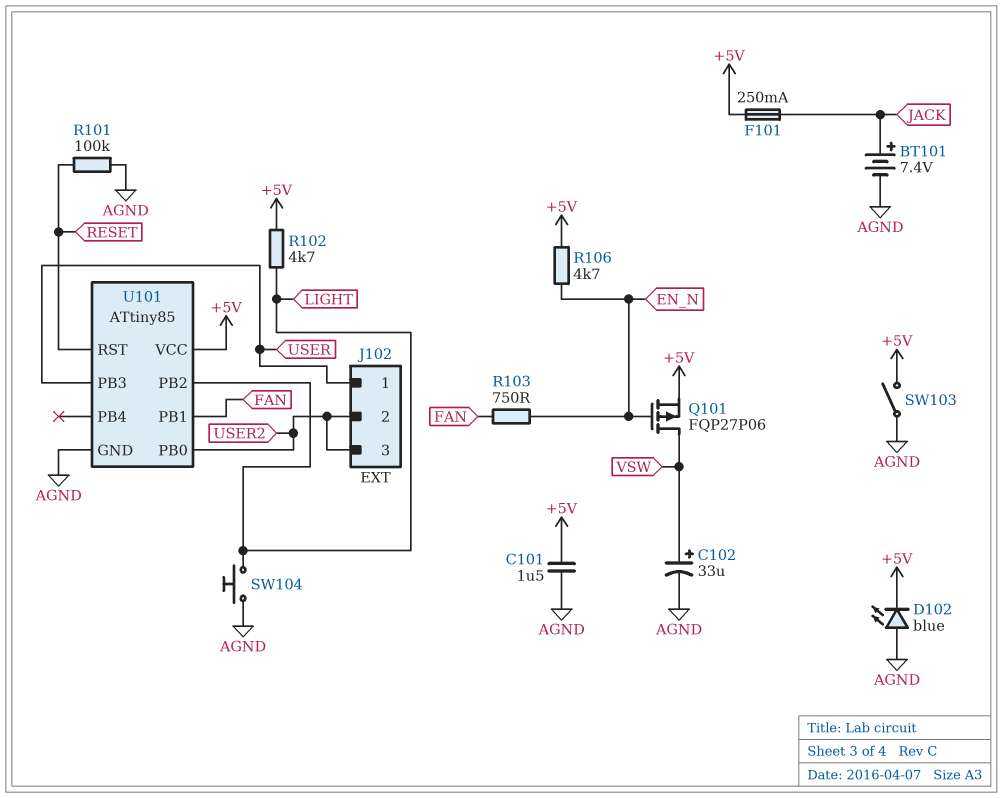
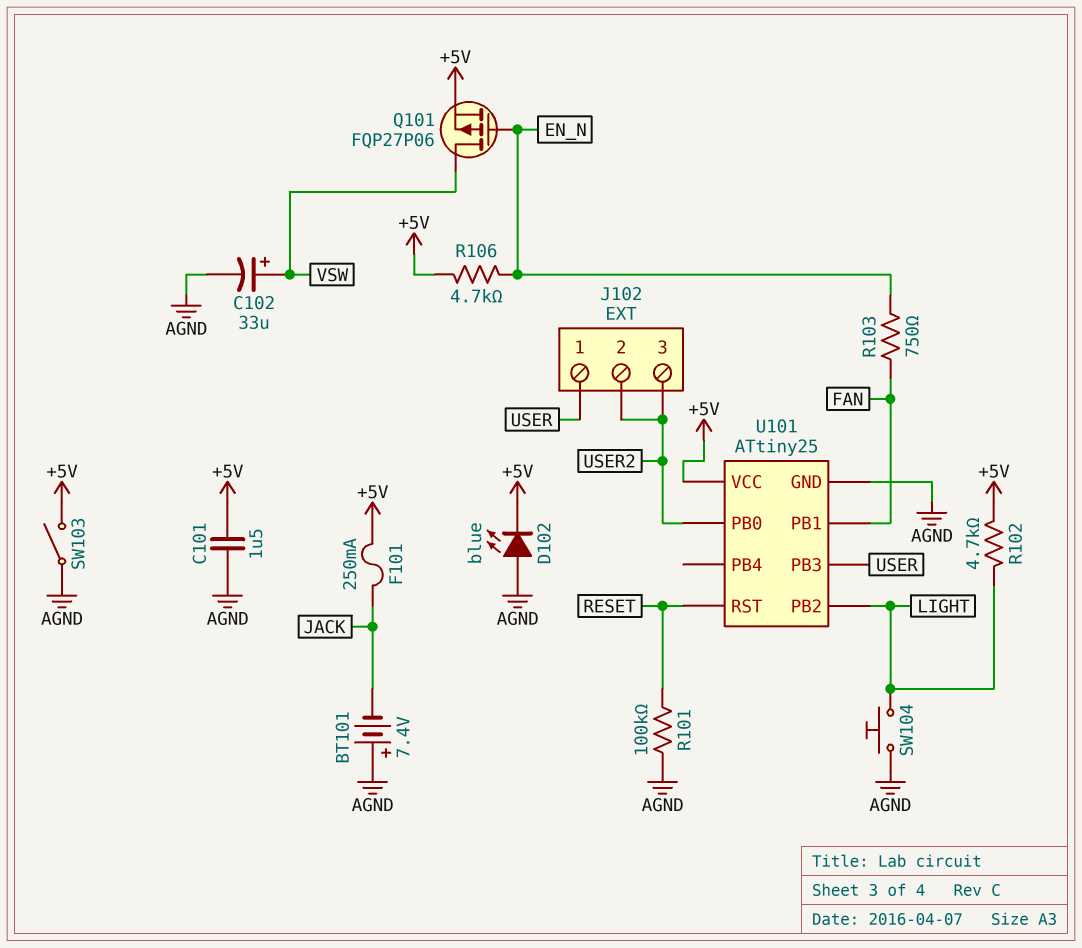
BT101: 7.4V (plus JACK, minus AGND) -> 7.4V (plus AGND, minus JACK)
U101: ATtiny85 -> ATtiny25

